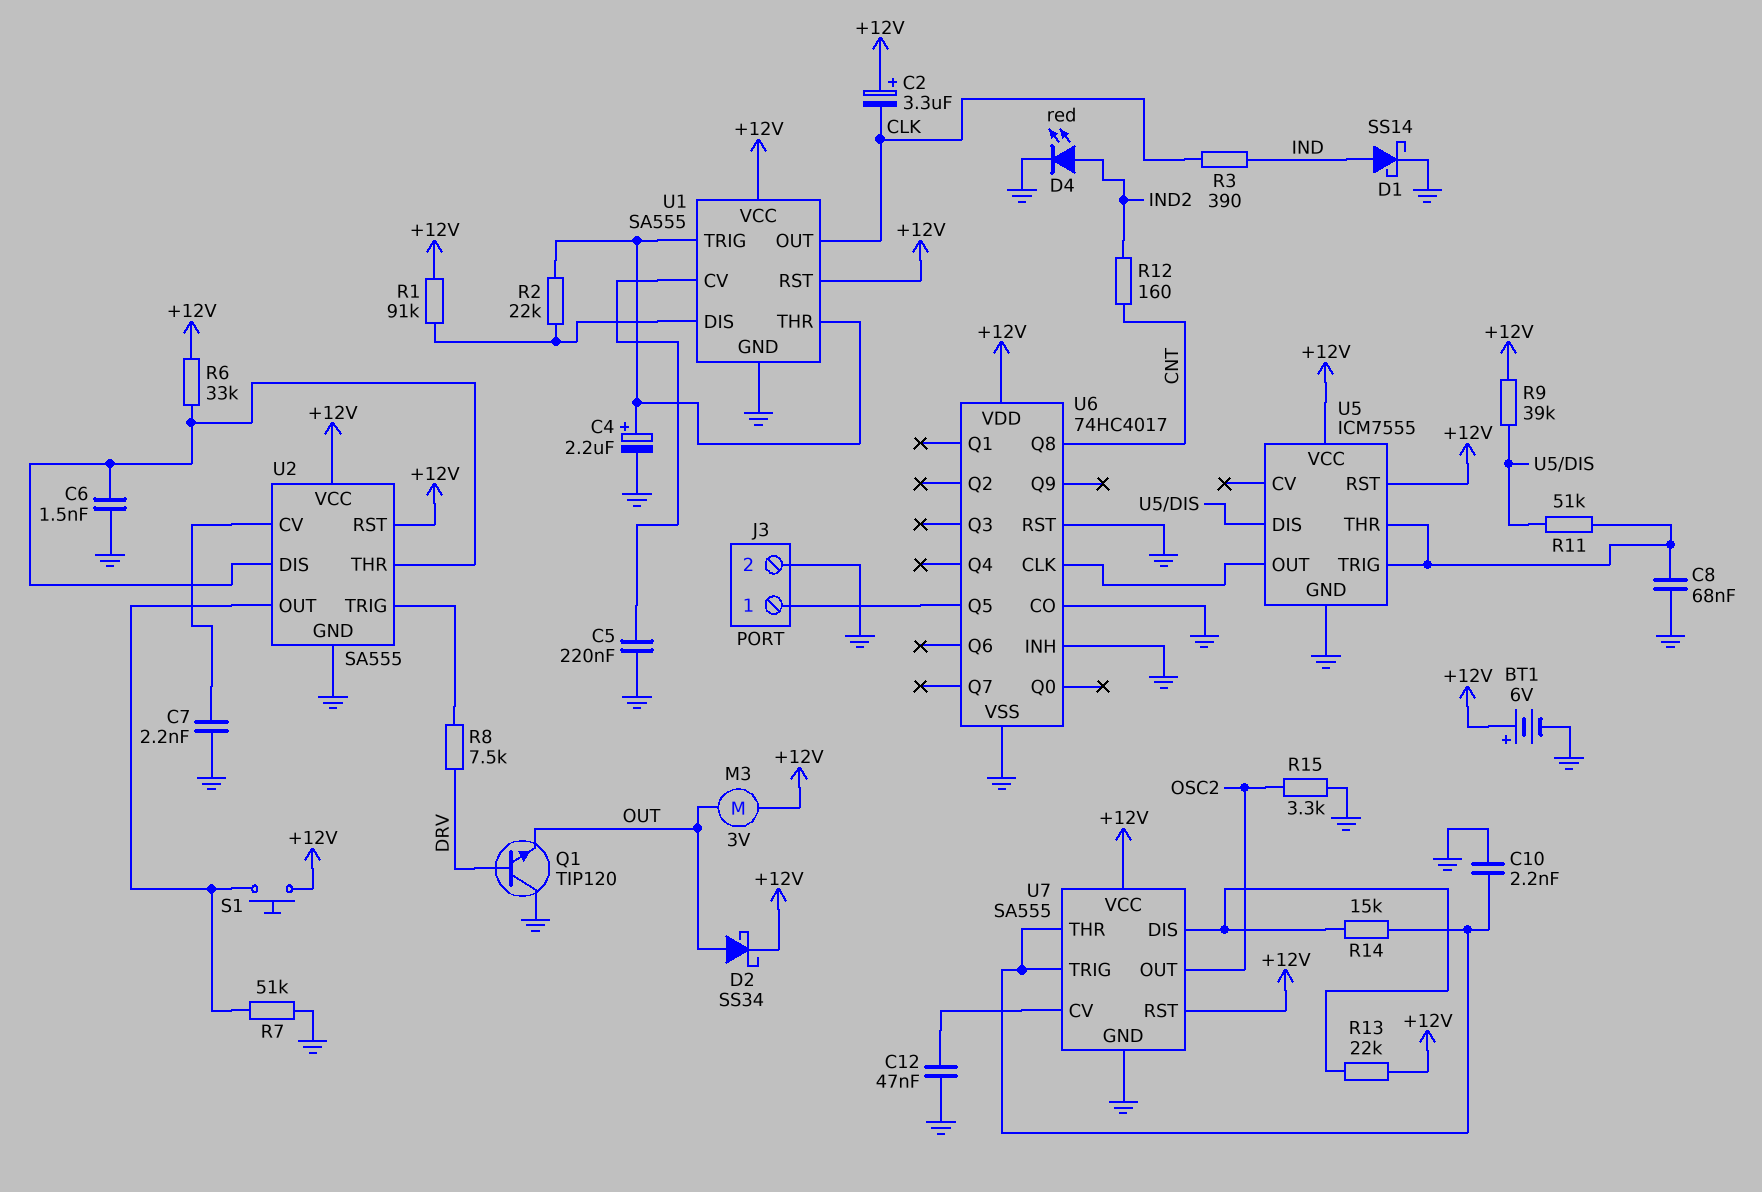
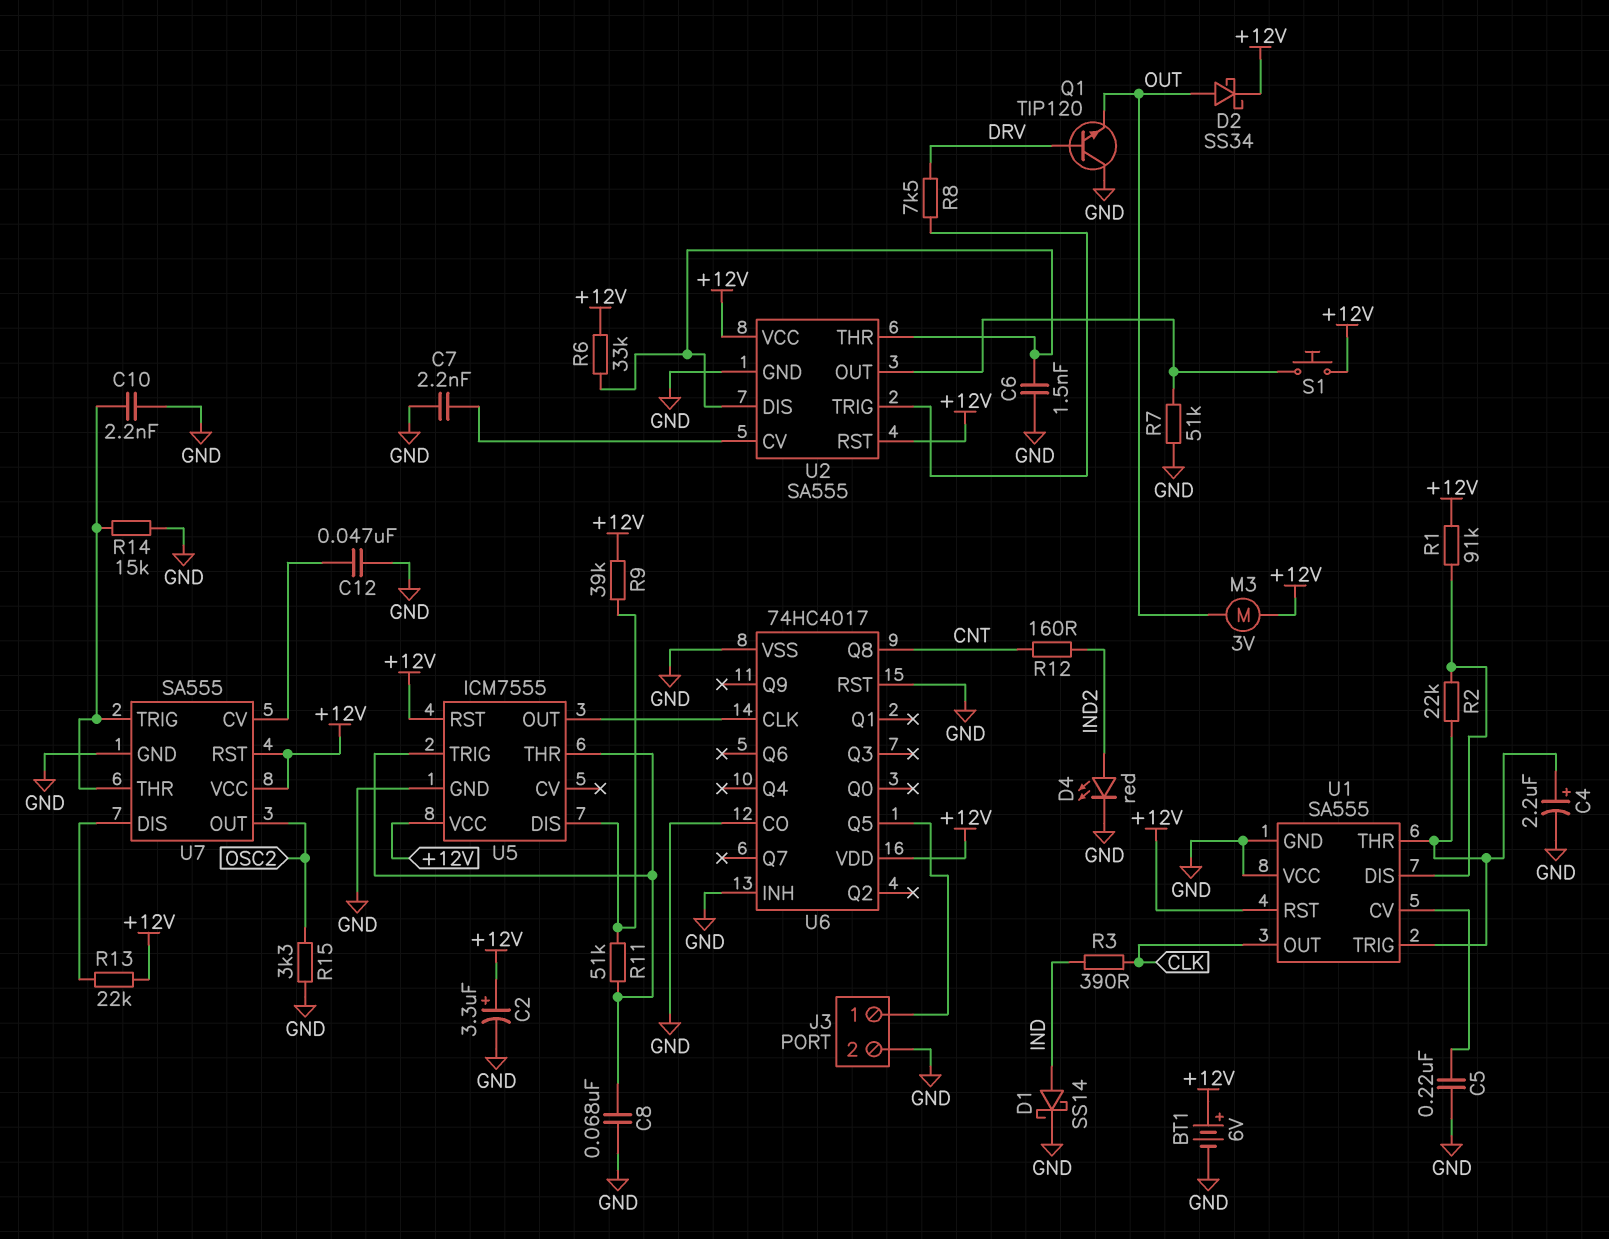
C2: 3.3uF (plus +12V, minus CLK) -> 3.3uF (plus +12V, minus GND)
R14: 15k (U7/DIS, U7/THR) -> 15k (GND, U7/THR)
U1 pin VCC: +12V -> GND

